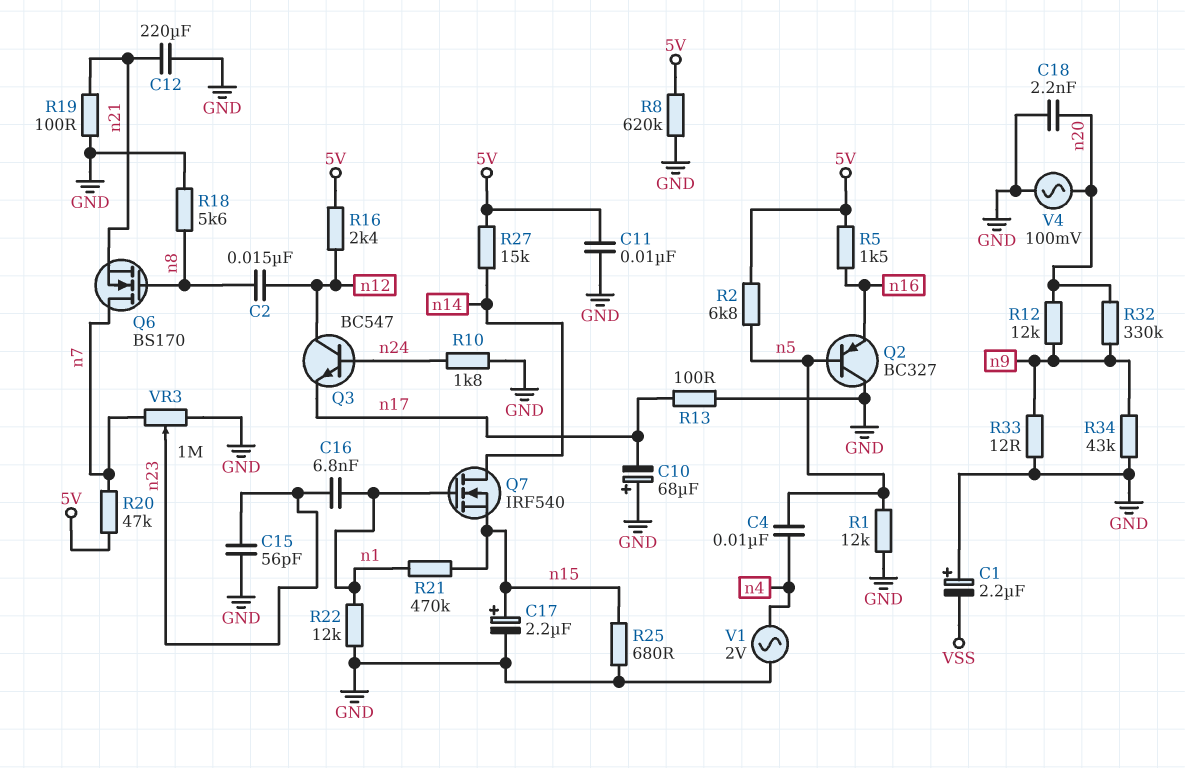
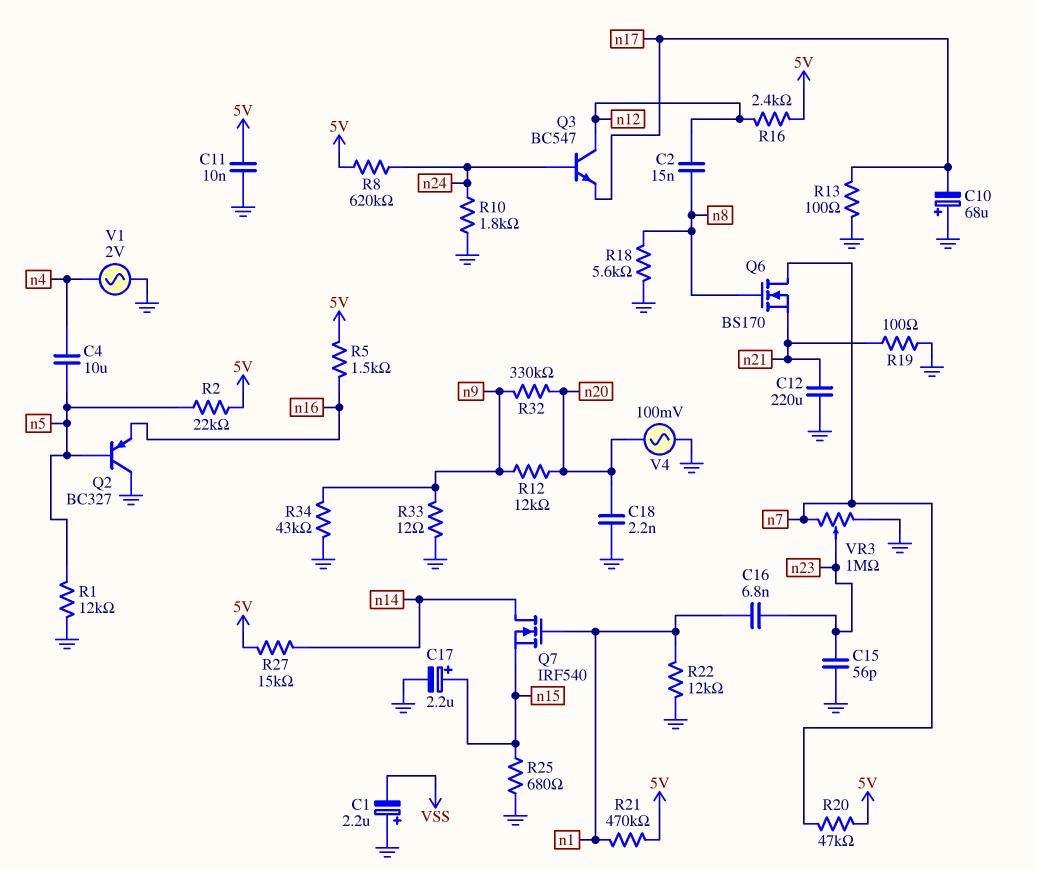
C4: 10nF (n4, n5) -> 10uF (n4, n5)
R2: 6.8k (5V, n5) -> 22k (5V, n5)
R8: 620k (5V, GND) -> 620k (5V, n24)
R21: 470k (n1, n15) -> 470k (5V, n1)

